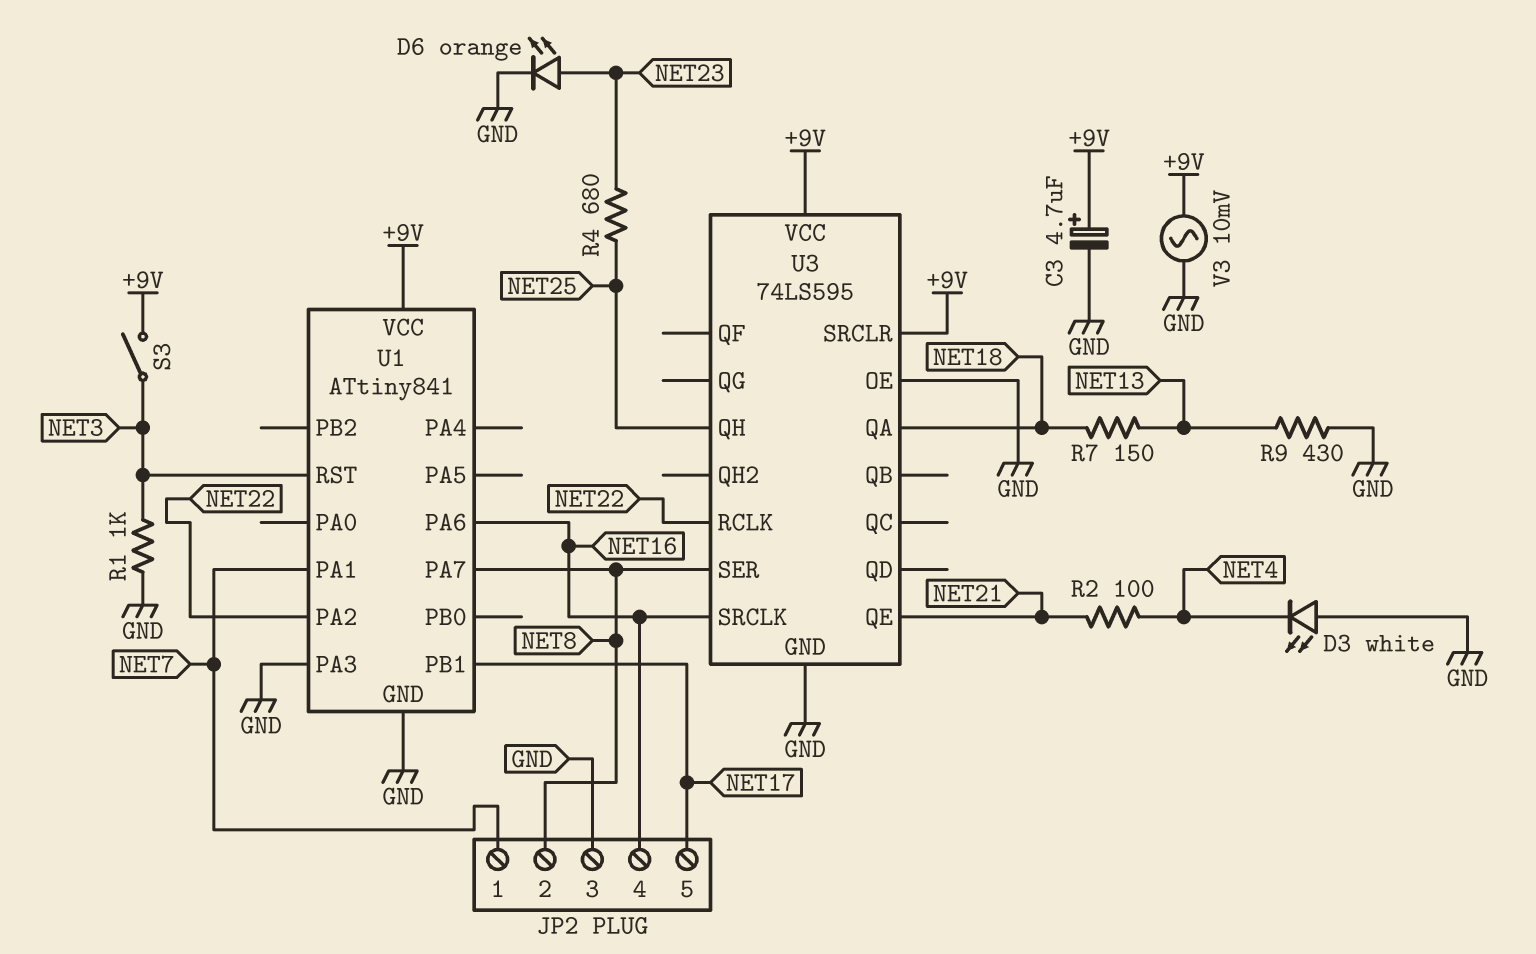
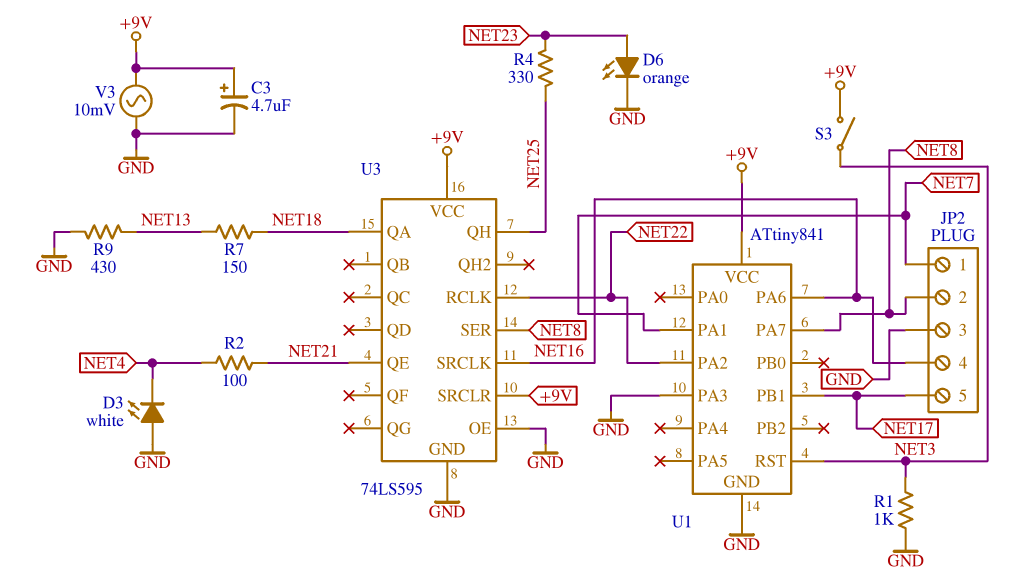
R4: 680 (NET23, NET25) -> 330 (NET23, NET25)

